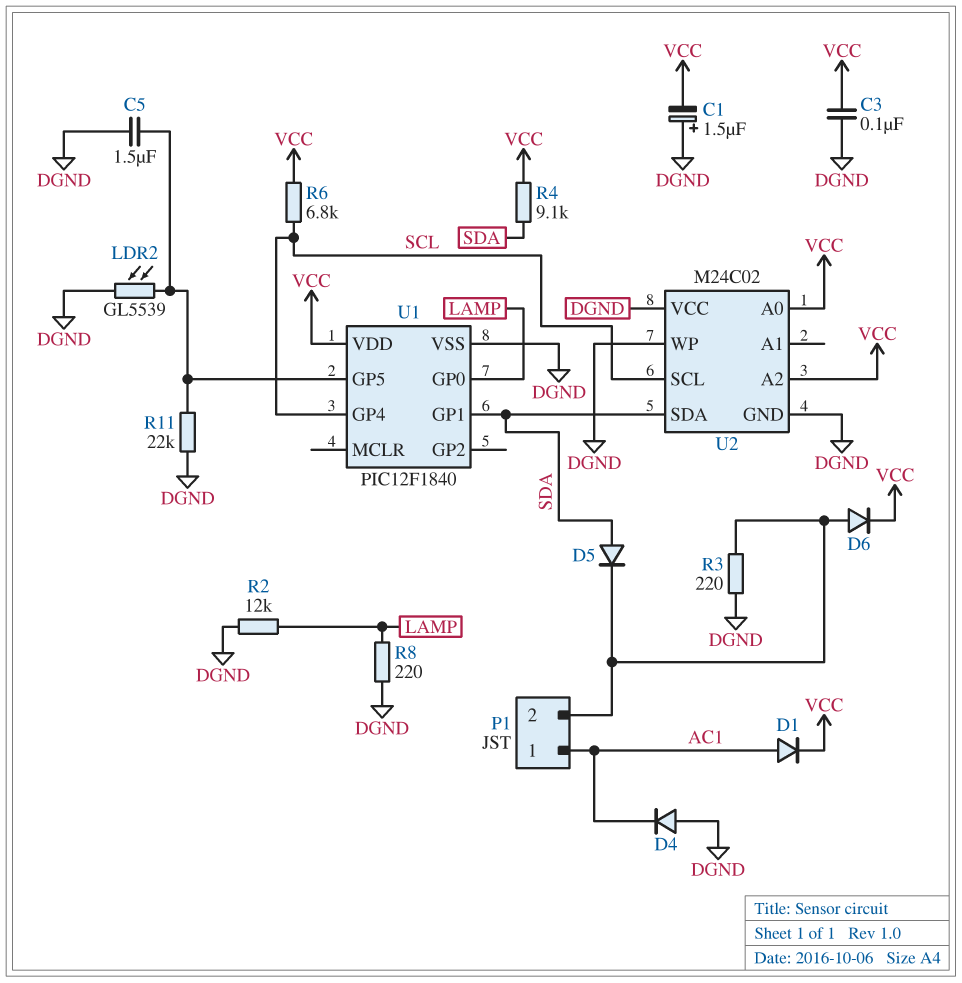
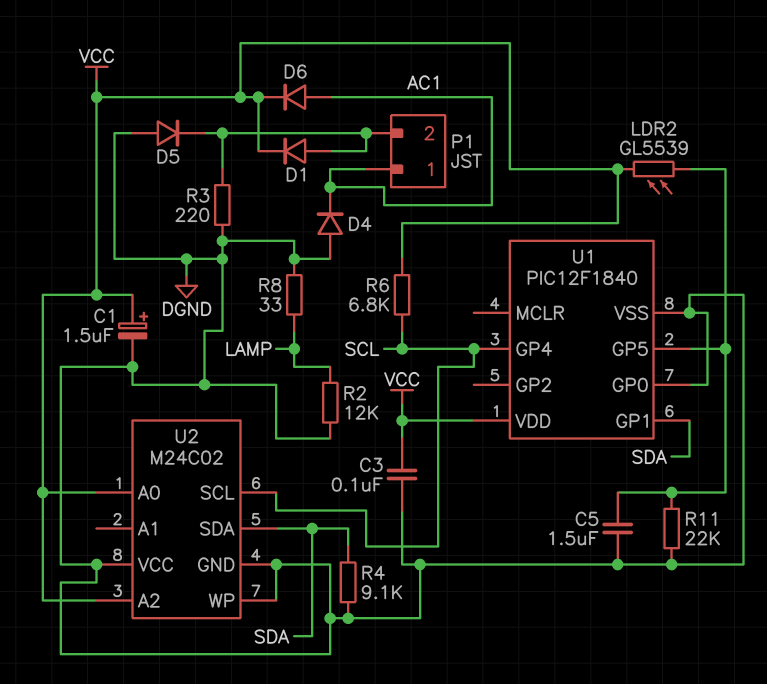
C1: 1.5uF (plus DGND, minus VCC) -> 1.5uF (plus VCC, minus DGND)
D1: diode (A AC1, K VCC) -> diode (A P1/2, K VCC)
D5: diode (A SDA, K P1/2) -> diode (A DGND, K P1/2)
D6: diode (A P1/2, K VCC) -> diode (A AC1, K VCC)
LDR2: GL5539 (DGND, U1/GP5) -> GL5539 (U1/GP5, VCC)
R4: 9.1k (SDA, VCC) -> 9.1k (DGND, SDA)
R8: 220 (DGND, LAMP) -> 33 (DGND, LAMP)
U1 pin GP0: LAMP -> DGND

